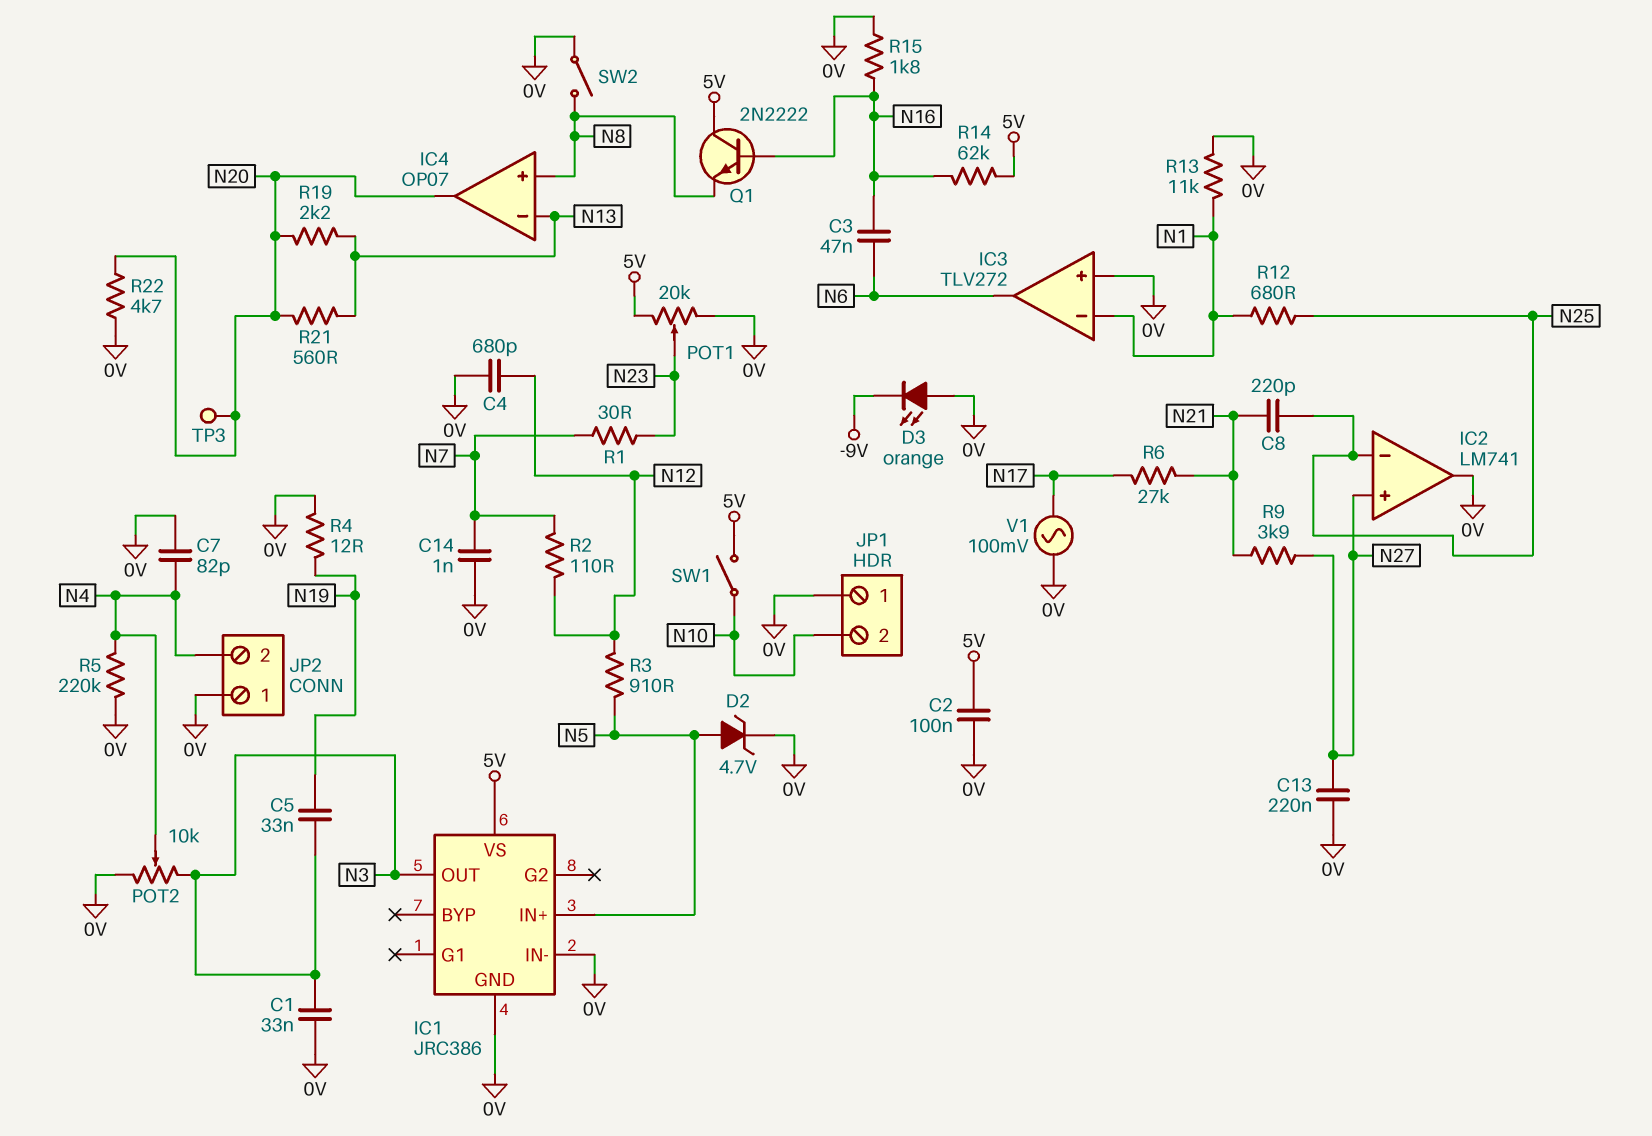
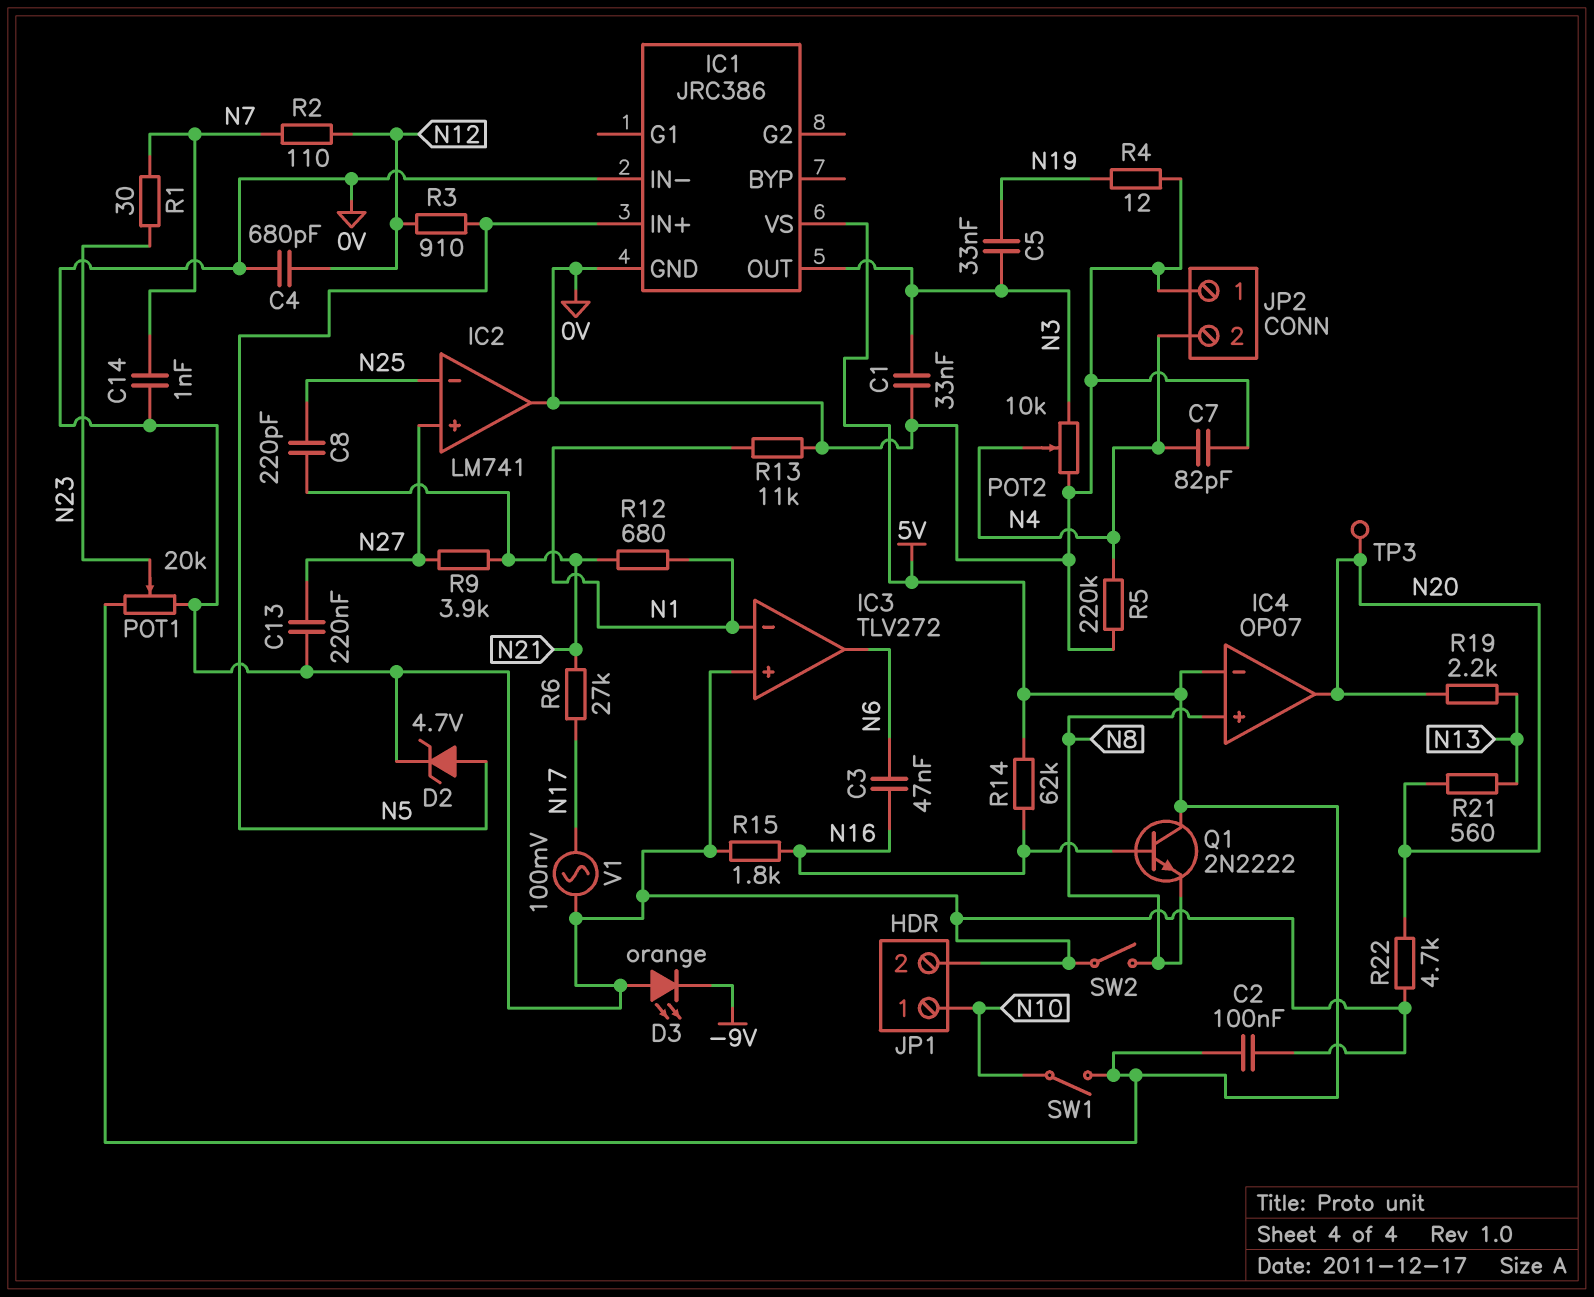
IC4 pin in-: N13 -> 5V
JP1 pin 1: 0V -> N10
JP1 pin 2: N10 -> 0V
R12: 680 (N1, N25) -> 680 (N1, N21)

